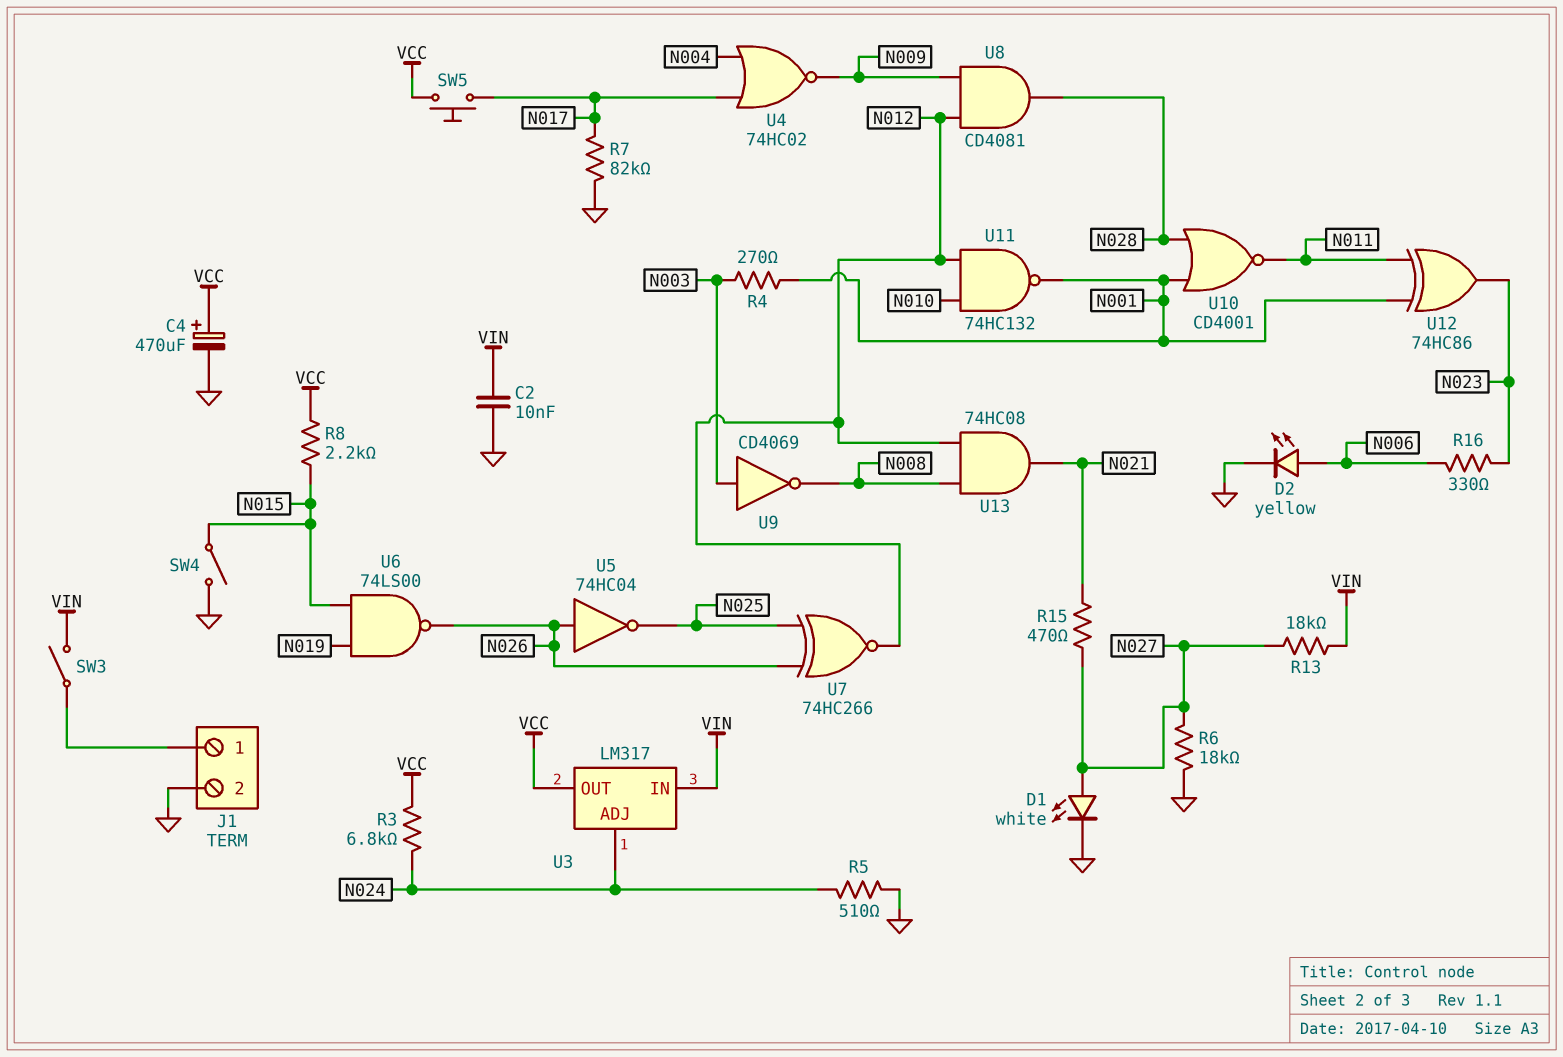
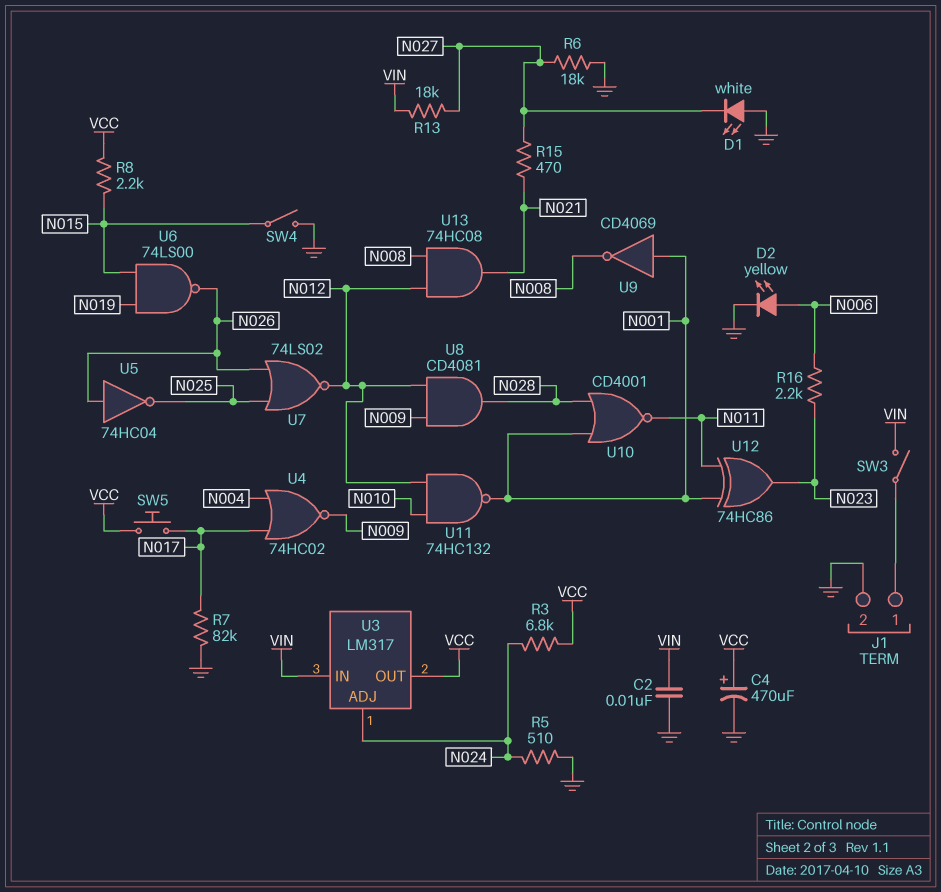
D1: LED white (A N027, K GND) -> LED white (A GND, K N027)
R4: 270 (N001, N003) -> none
R16: 330 (N006, N023) -> 2.2k (N006, N023)
U7: XNOR 74HC266 (in N025, in N026, out N012) -> NOR 74LS02 (in N025, in N026, out N012)
U9: NOT CD4069 (in N003, out N008) -> NOT CD4069 (in N001, out N008)

